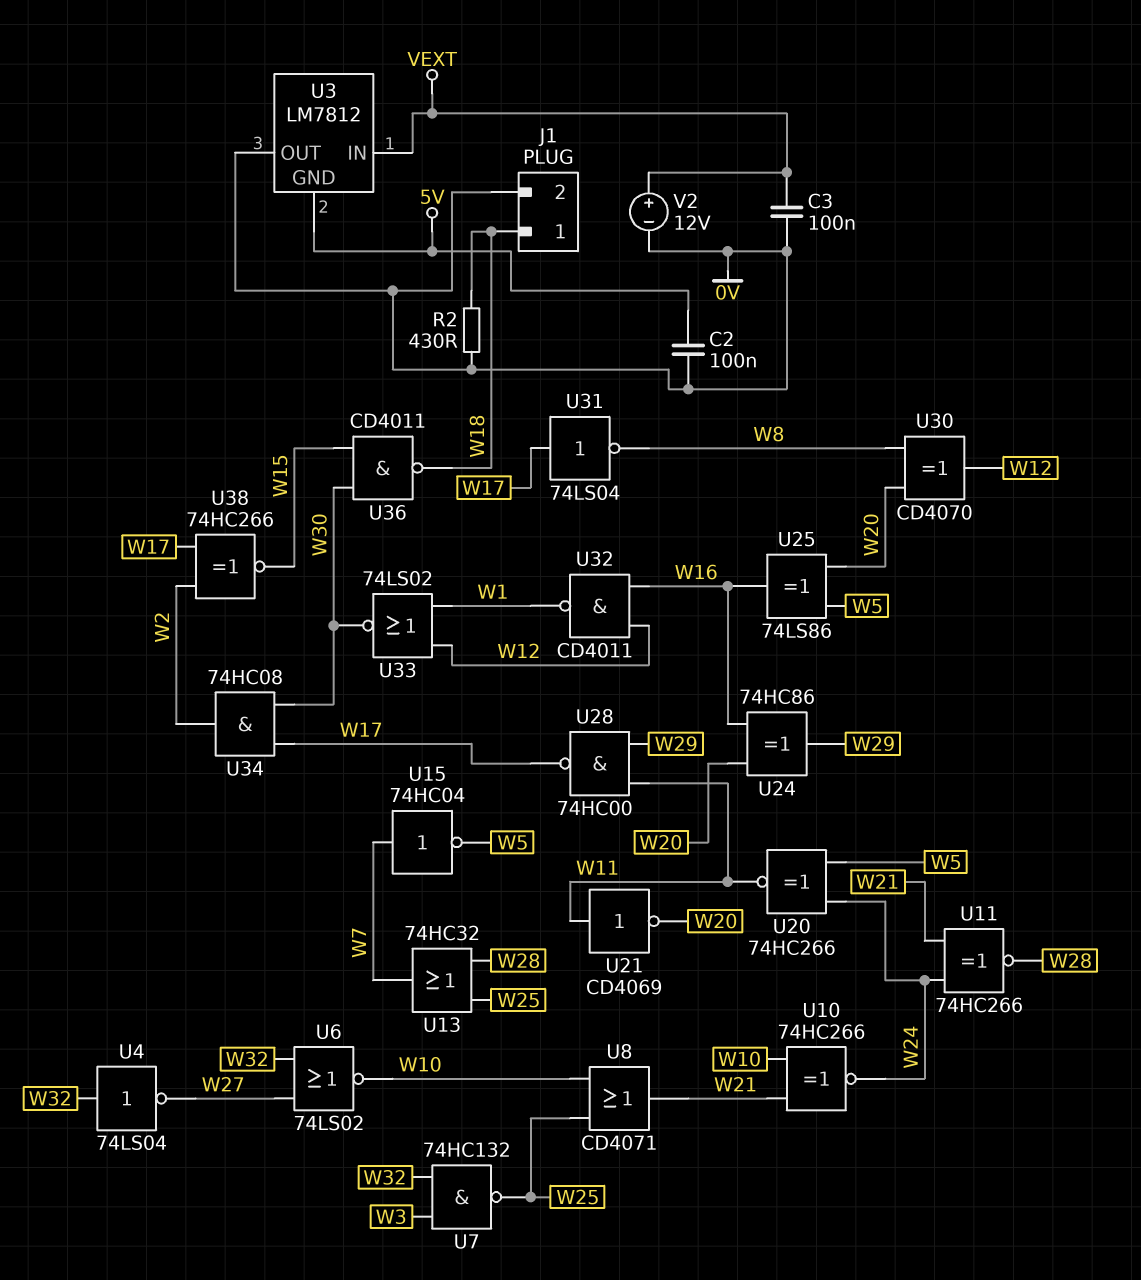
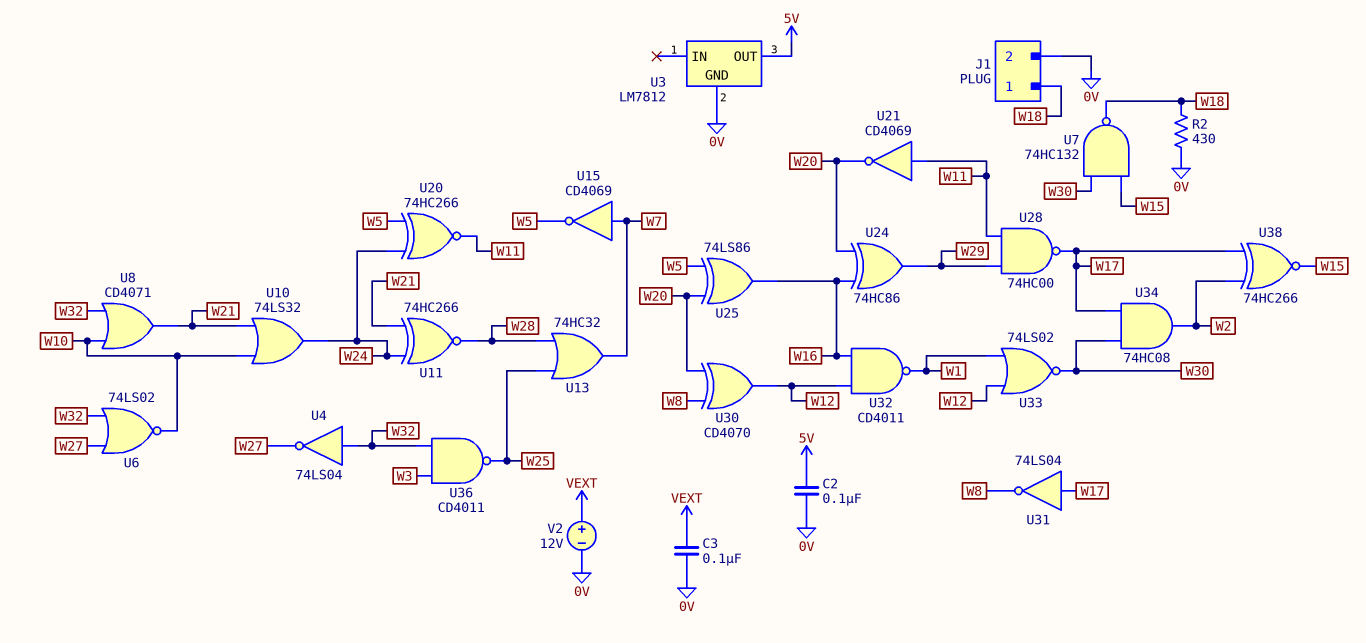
U3 pin GND: 5V -> 0V
U3 pin IN: VEXT -> none
U3 pin OUT: 0V -> 5V
U7: NAND 74HC132 (in W3, in W32, out W25) -> NAND 74HC132 (in W15, in W30, out W18)
U8: OR CD4071 (in W10, in W25, out W21) -> OR CD4071 (in W10, in W32, out W21)
U10: XNOR 74HC266 (in W10, in W21, out W24) -> OR 74LS32 (in W10, in W21, out W24)
U15: NOT 74HC04 (in W7, out W5) -> NOT CD4069 (in W7, out W5)
U36: NAND CD4011 (in W15, in W30, out W18) -> NAND CD4011 (in W3, in W32, out W25)

